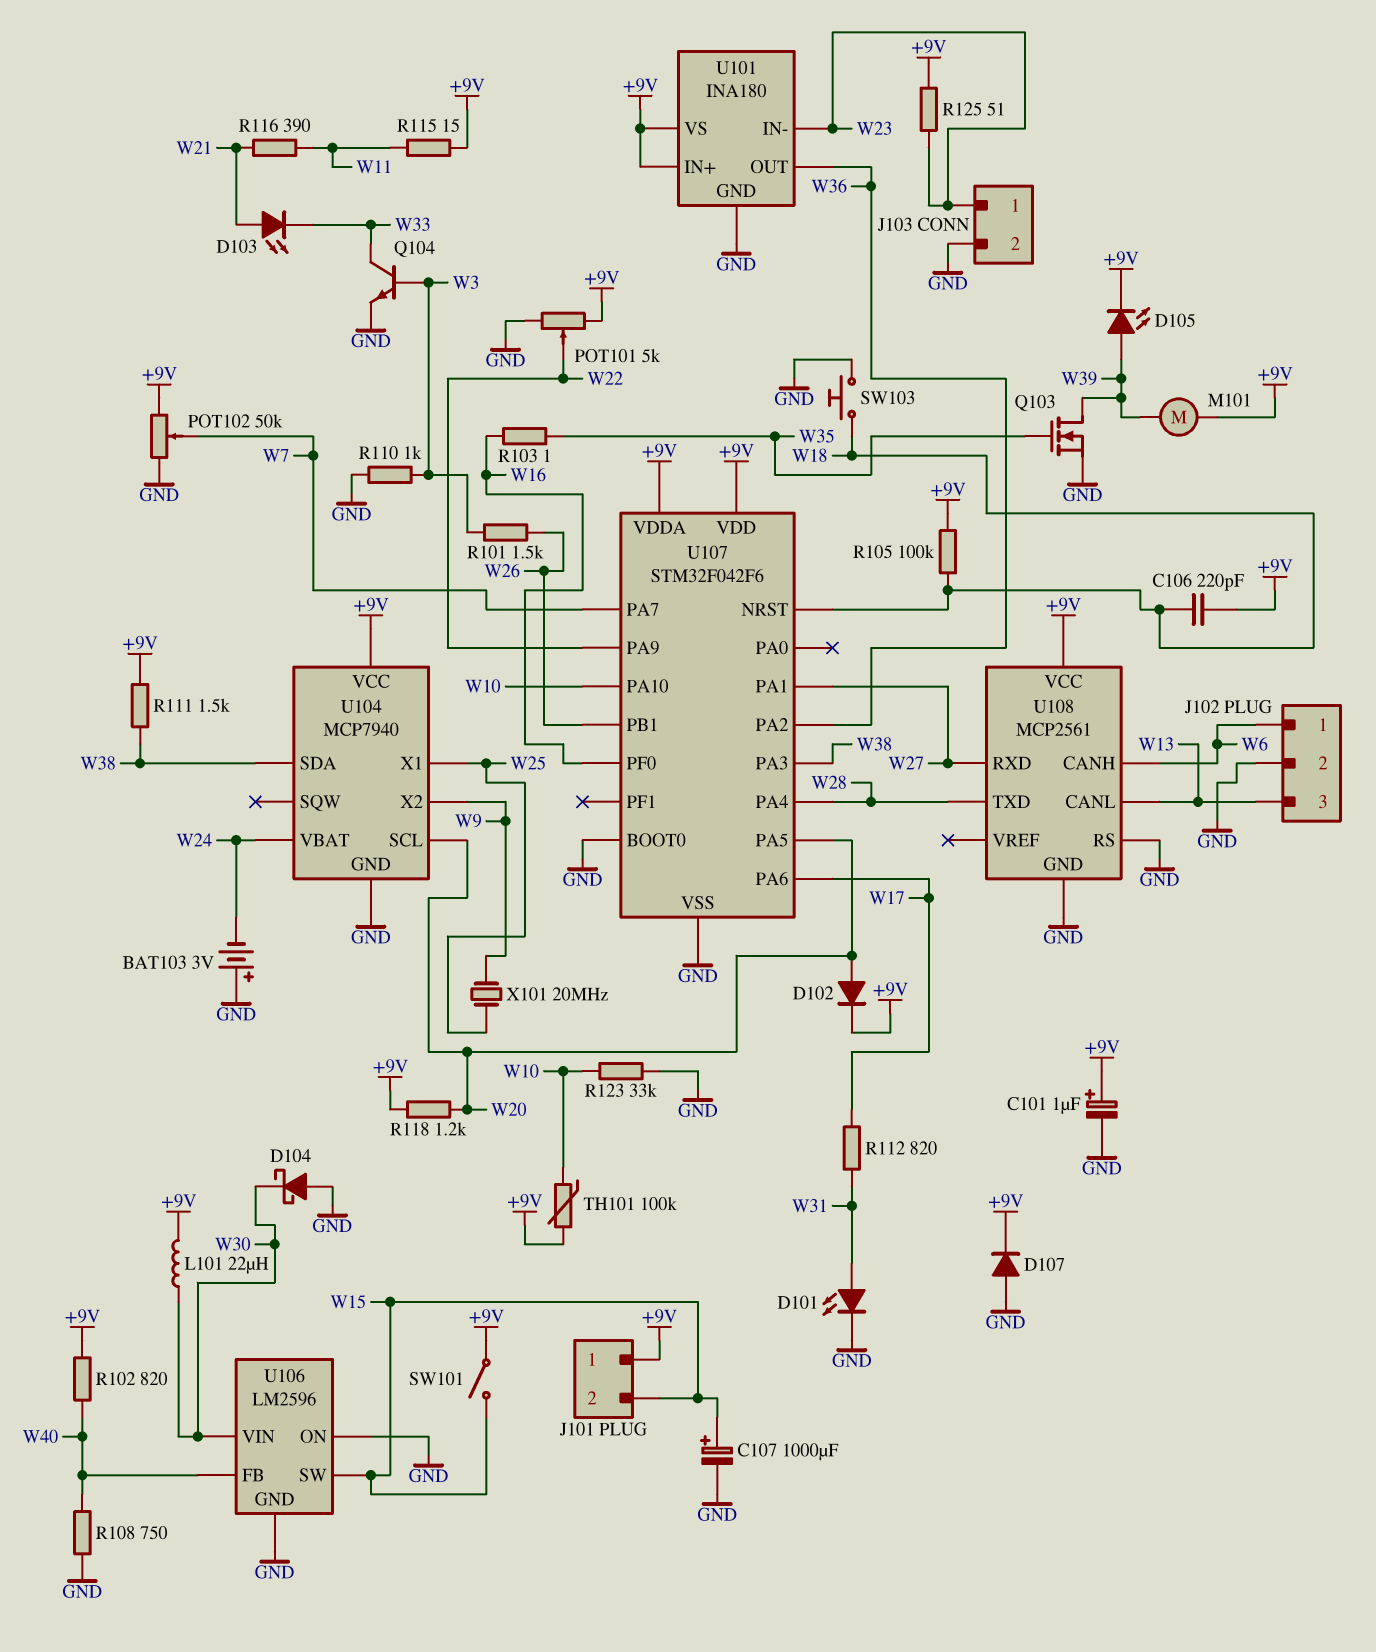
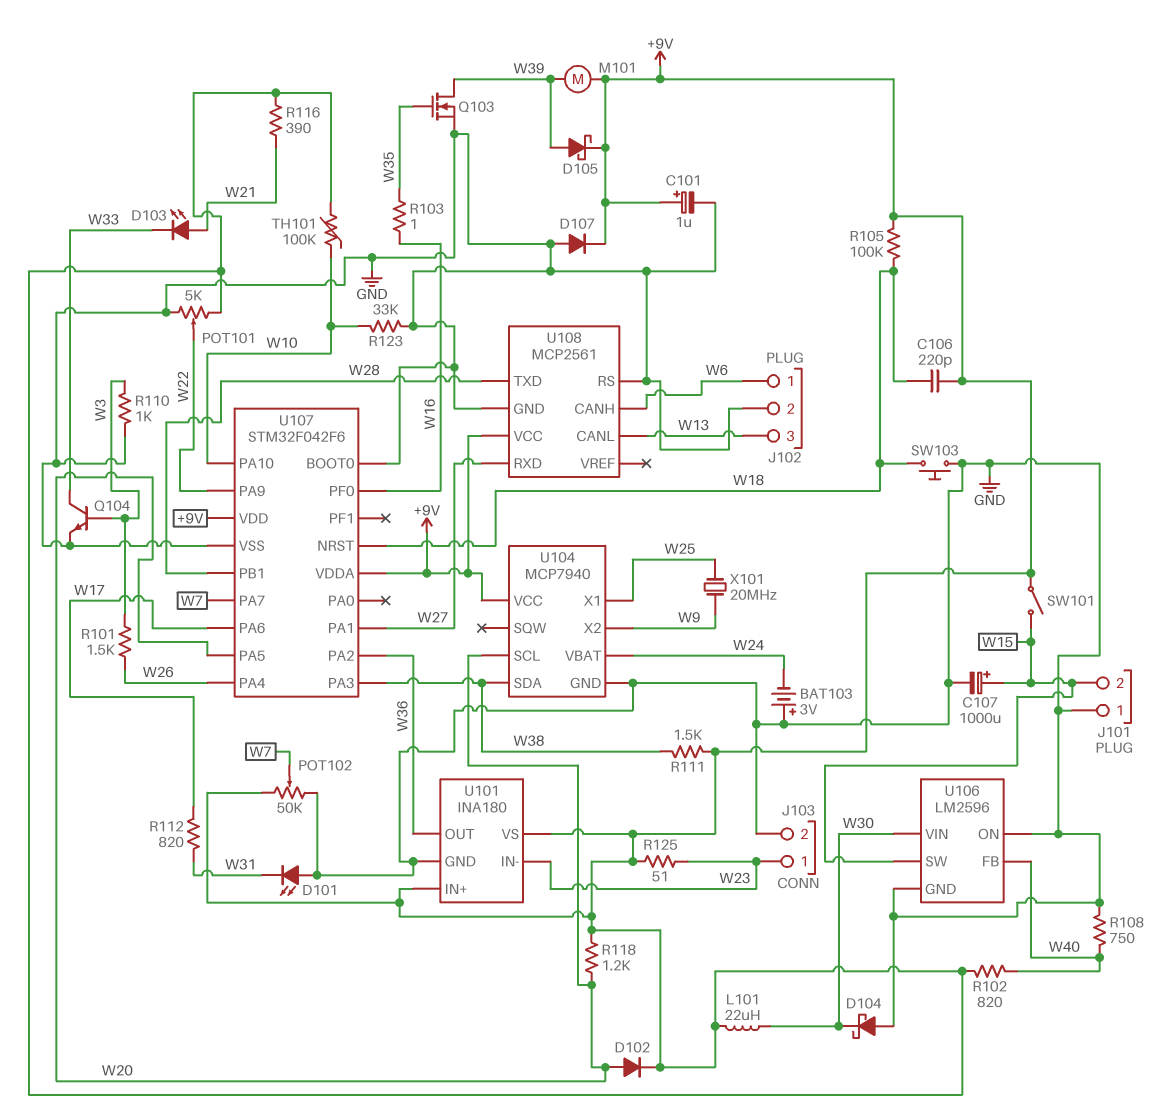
D101: LED (A W31, K GND) -> LED (A GND, K W31)
D105: LED (A W39, K +9V) -> schottky (A W39, K +9V)
J101 pin 1: +9V -> GND
R115: 15 (+9V, W11) -> none
R116: 390 (W11, W21) -> 390 (+9V, W21)
U107 pin PA4: W28 -> W26
U107 pin PB1: W26 -> W28

